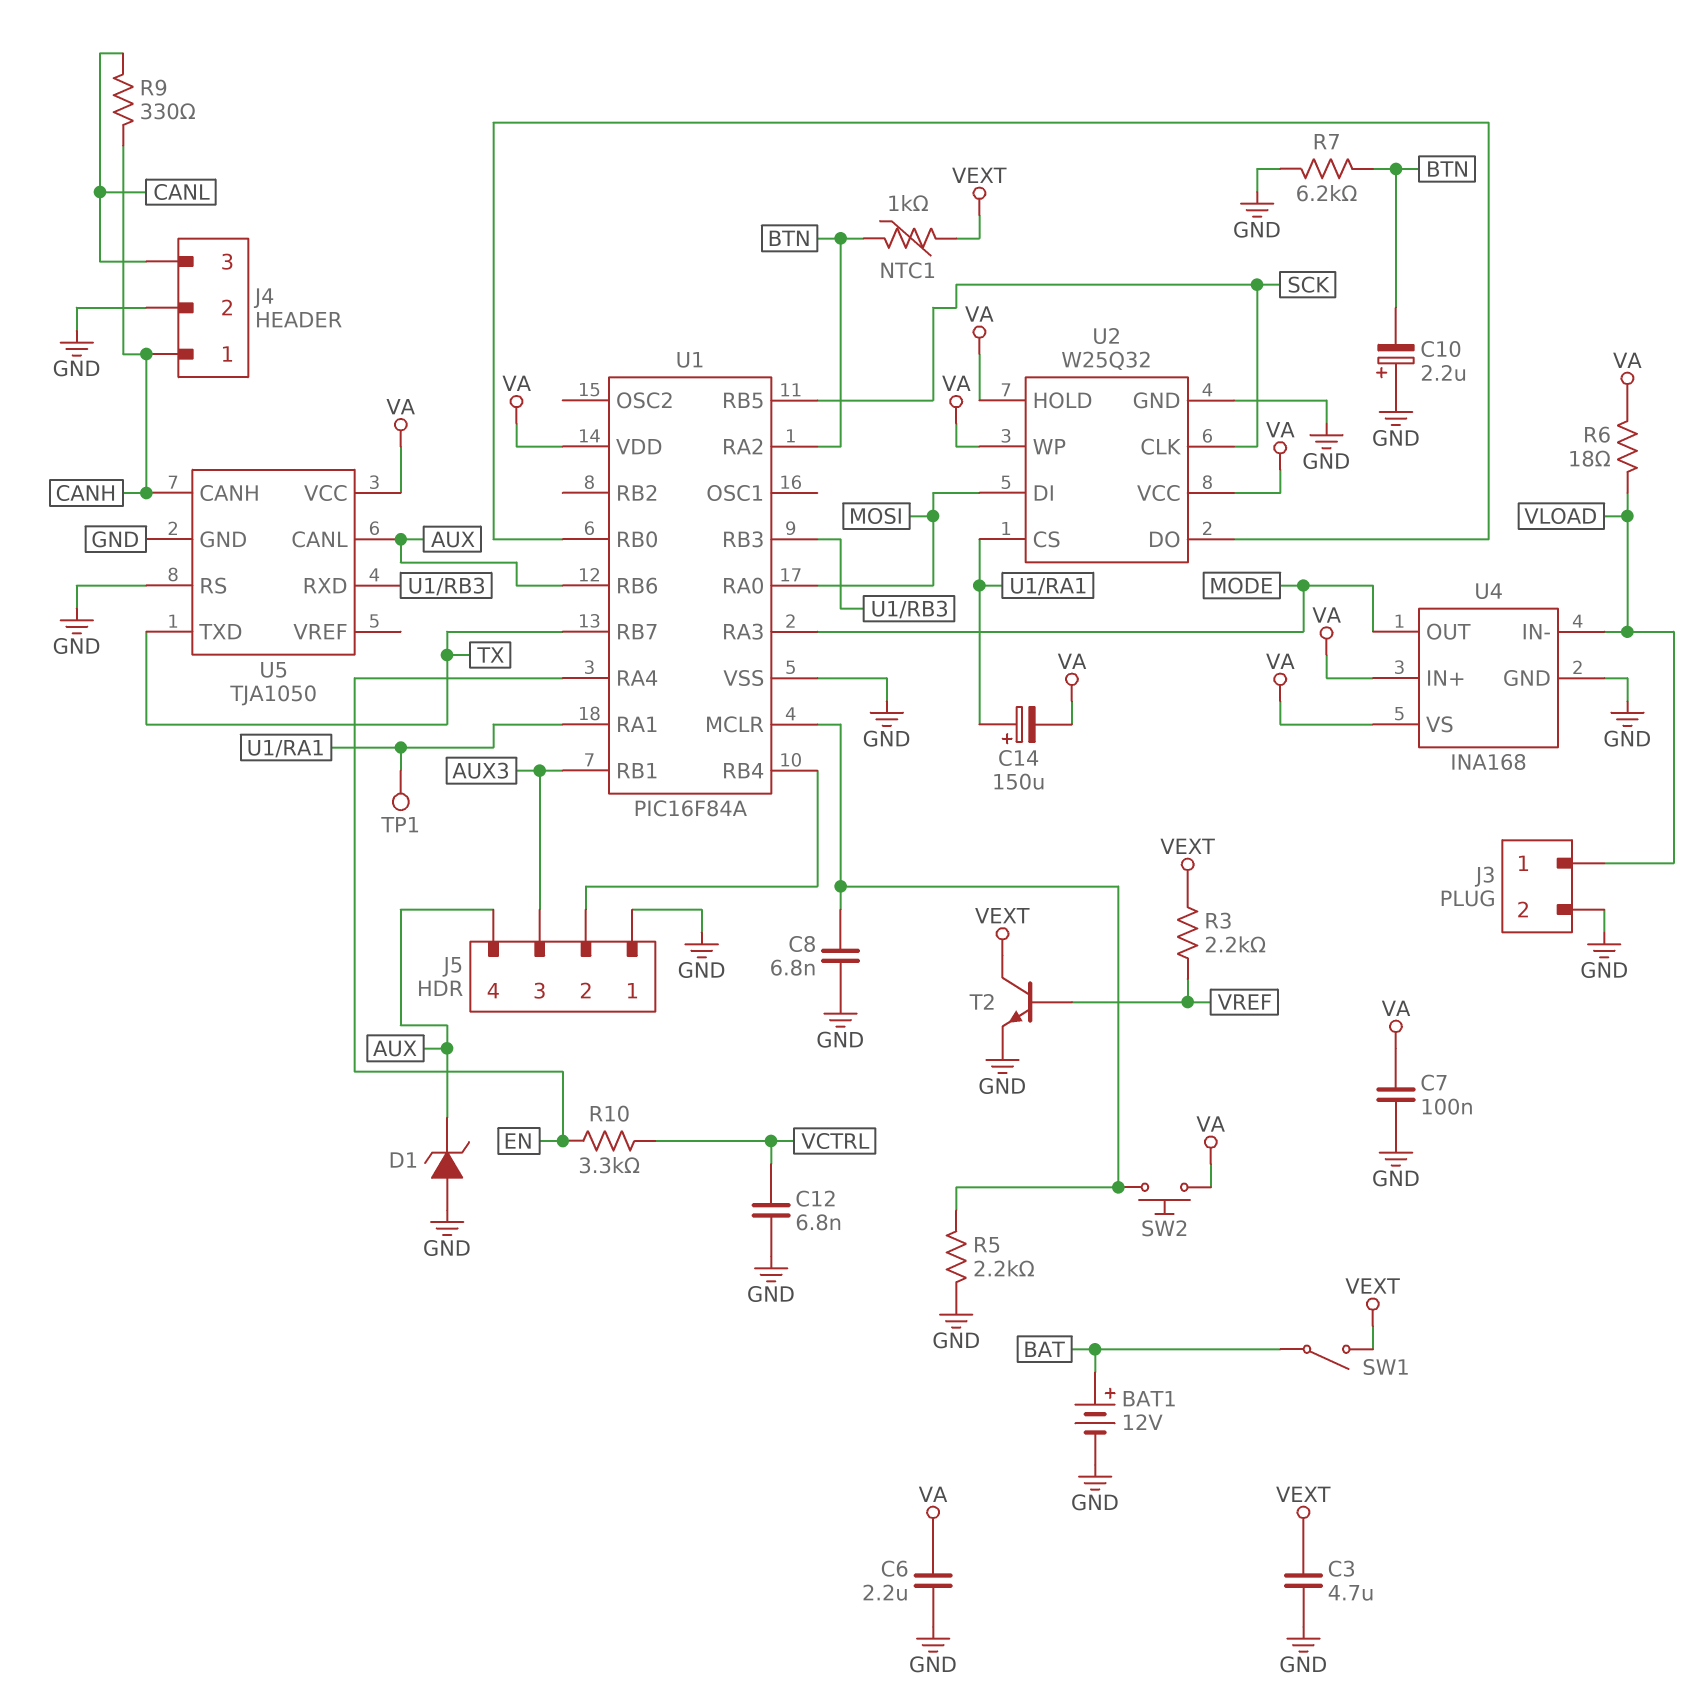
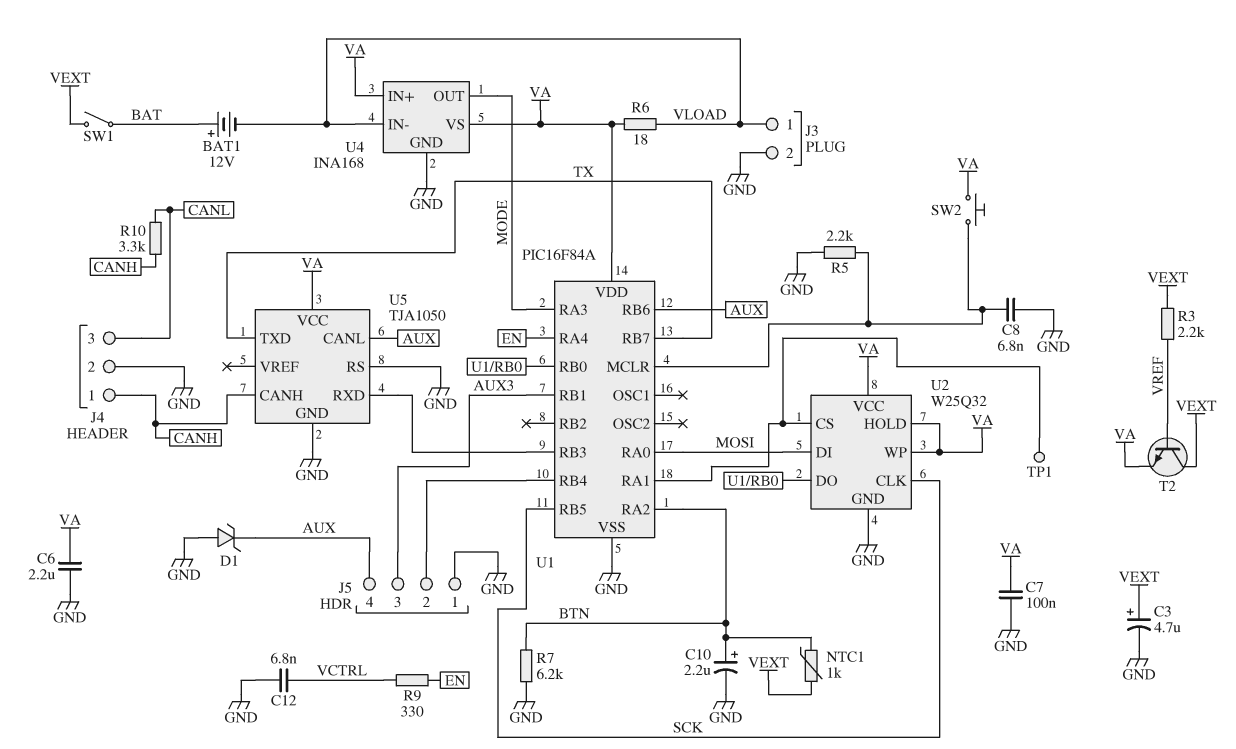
BAT1: 12V (plus BAT, minus GND) -> 12V (plus BAT, minus VLOAD)
C3: 4.7uF (GND, VEXT) -> 4.7uF (plus VEXT, minus GND)
C10: 2.2uF (plus GND, minus BTN) -> 2.2uF (plus BTN, minus GND)
C14: 150uF (plus U1/RA1, minus VA) -> none
R9: 330 (CANH, CANL) -> 330 (EN, VCTRL)
R10: 3.3k (EN, VCTRL) -> 3.3k (CANH, CANL)
T2: NPN (B VREF, C VEXT, E GND) -> NPN (B VREF, C VEXT, E VA)

